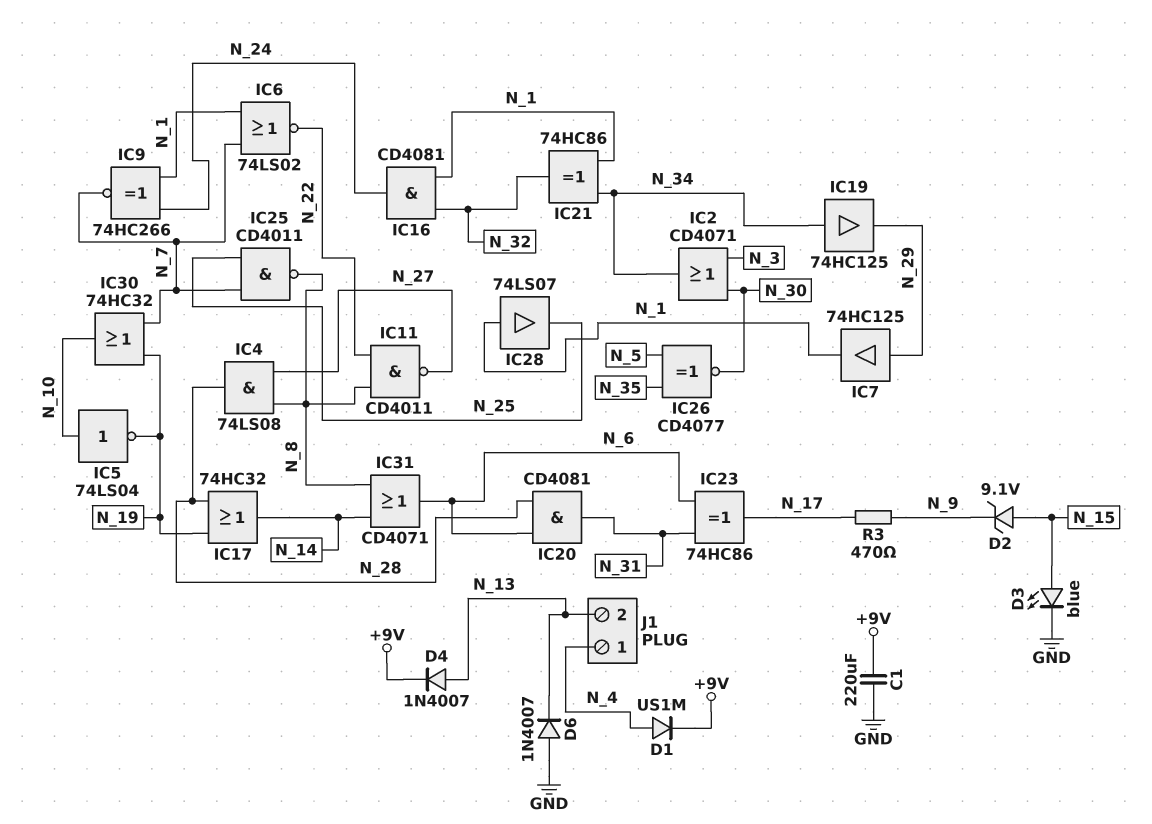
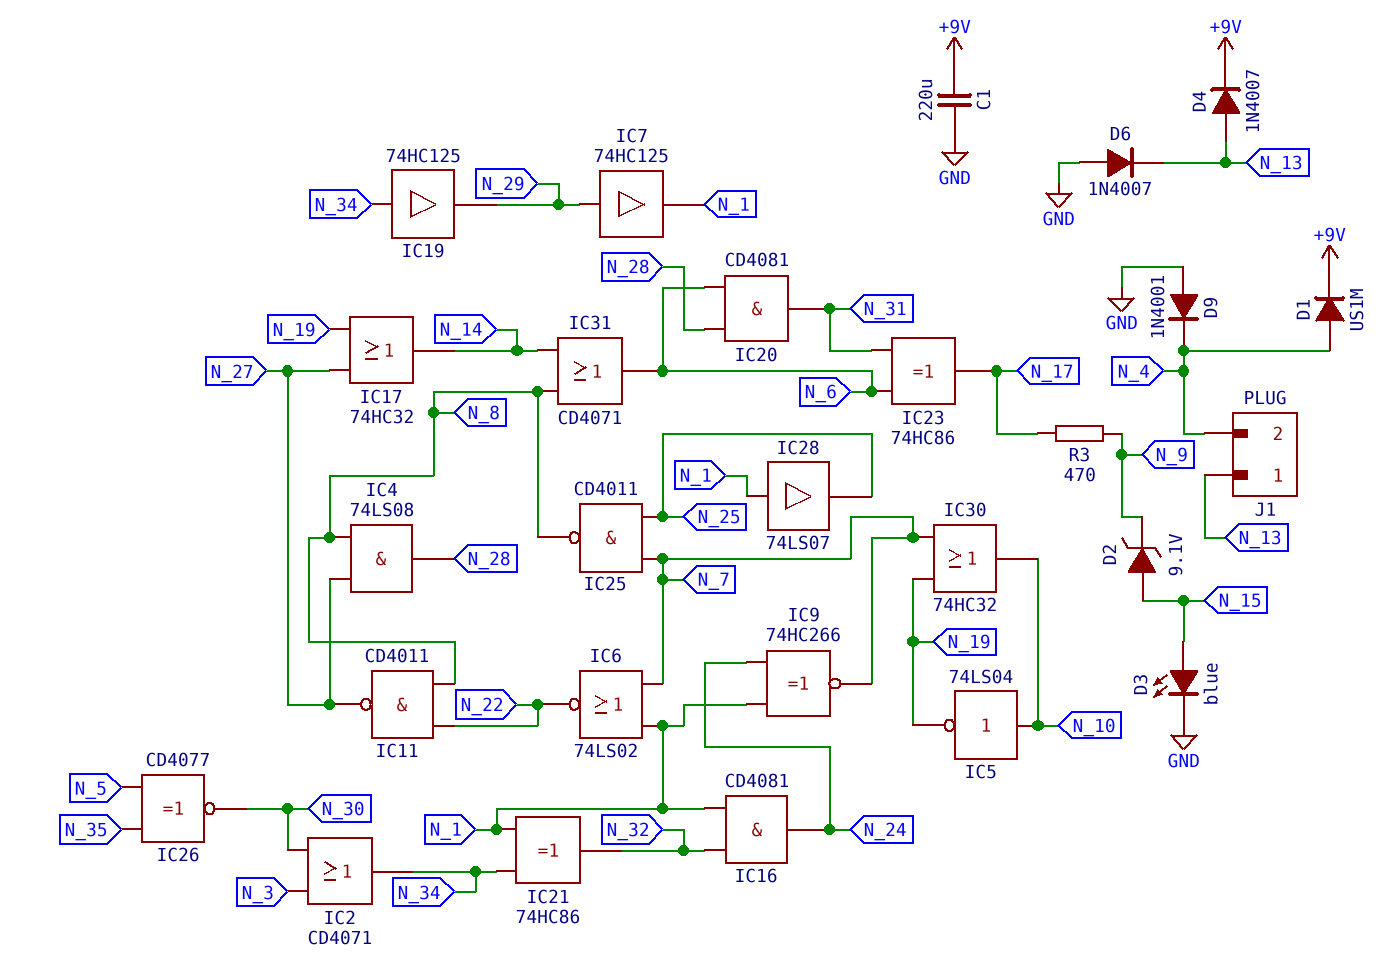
D9: none -> diode 1N4001 (A GND, K N_4)
IC17: OR 74HC32 (in N_19, in N_28, out N_14) -> OR 74HC32 (in N_19, in N_27, out N_14)
J1 pin 1: N_4 -> N_13
J1 pin 2: N_13 -> N_4

